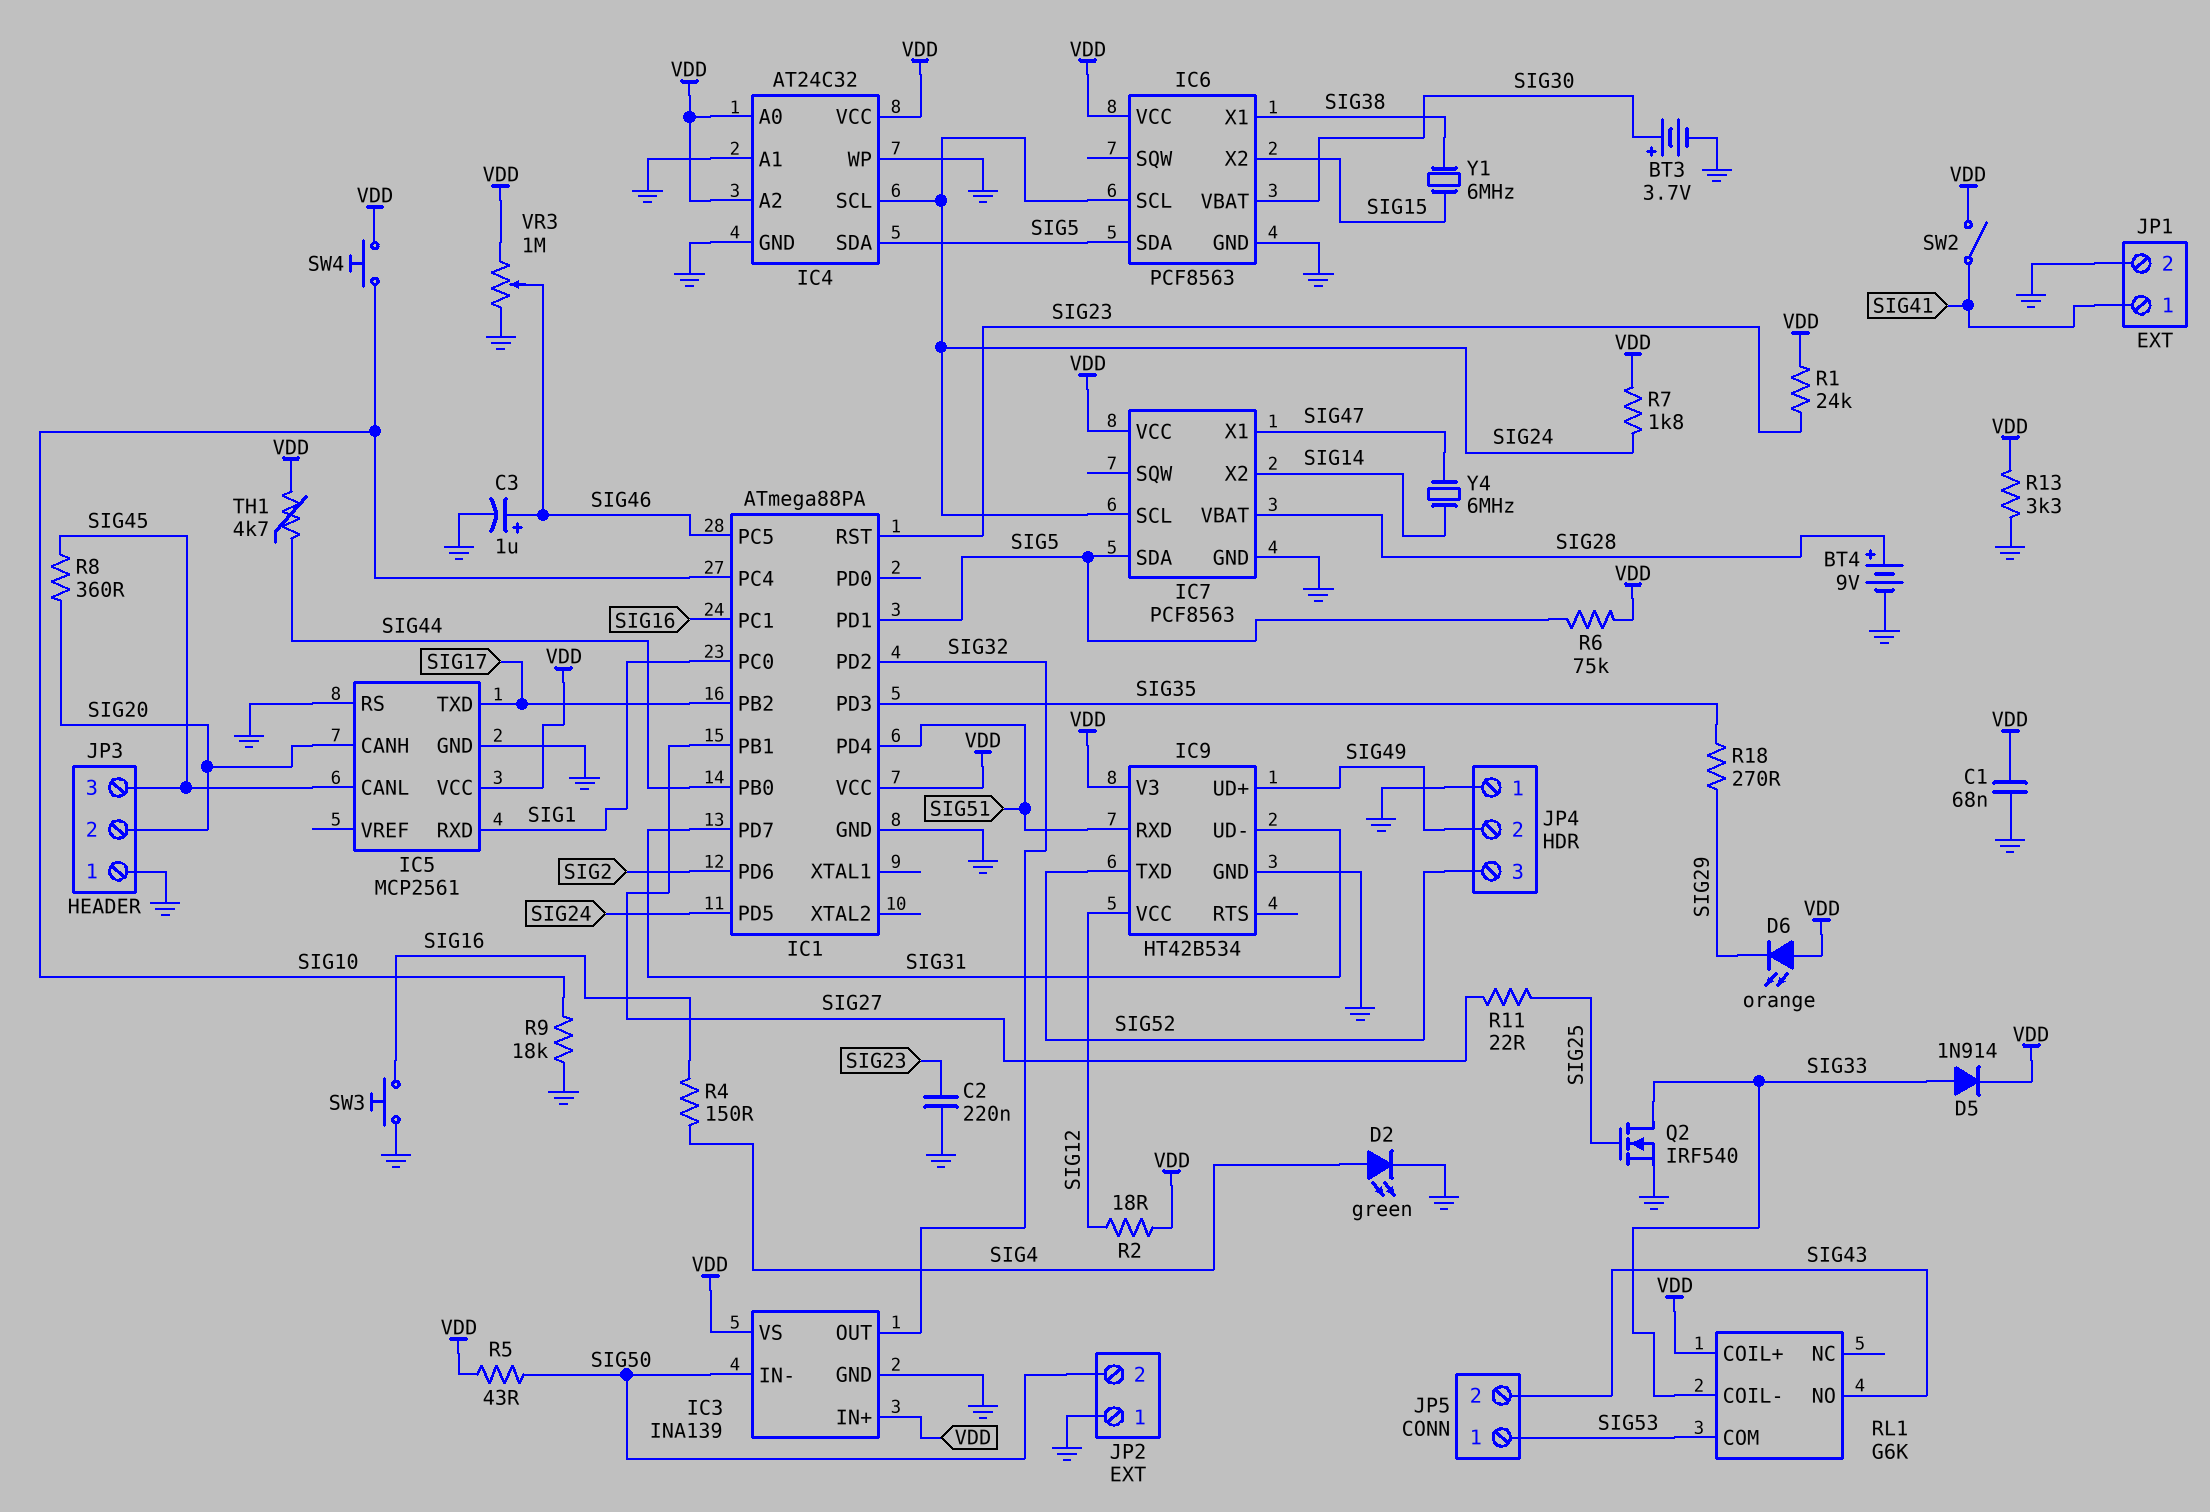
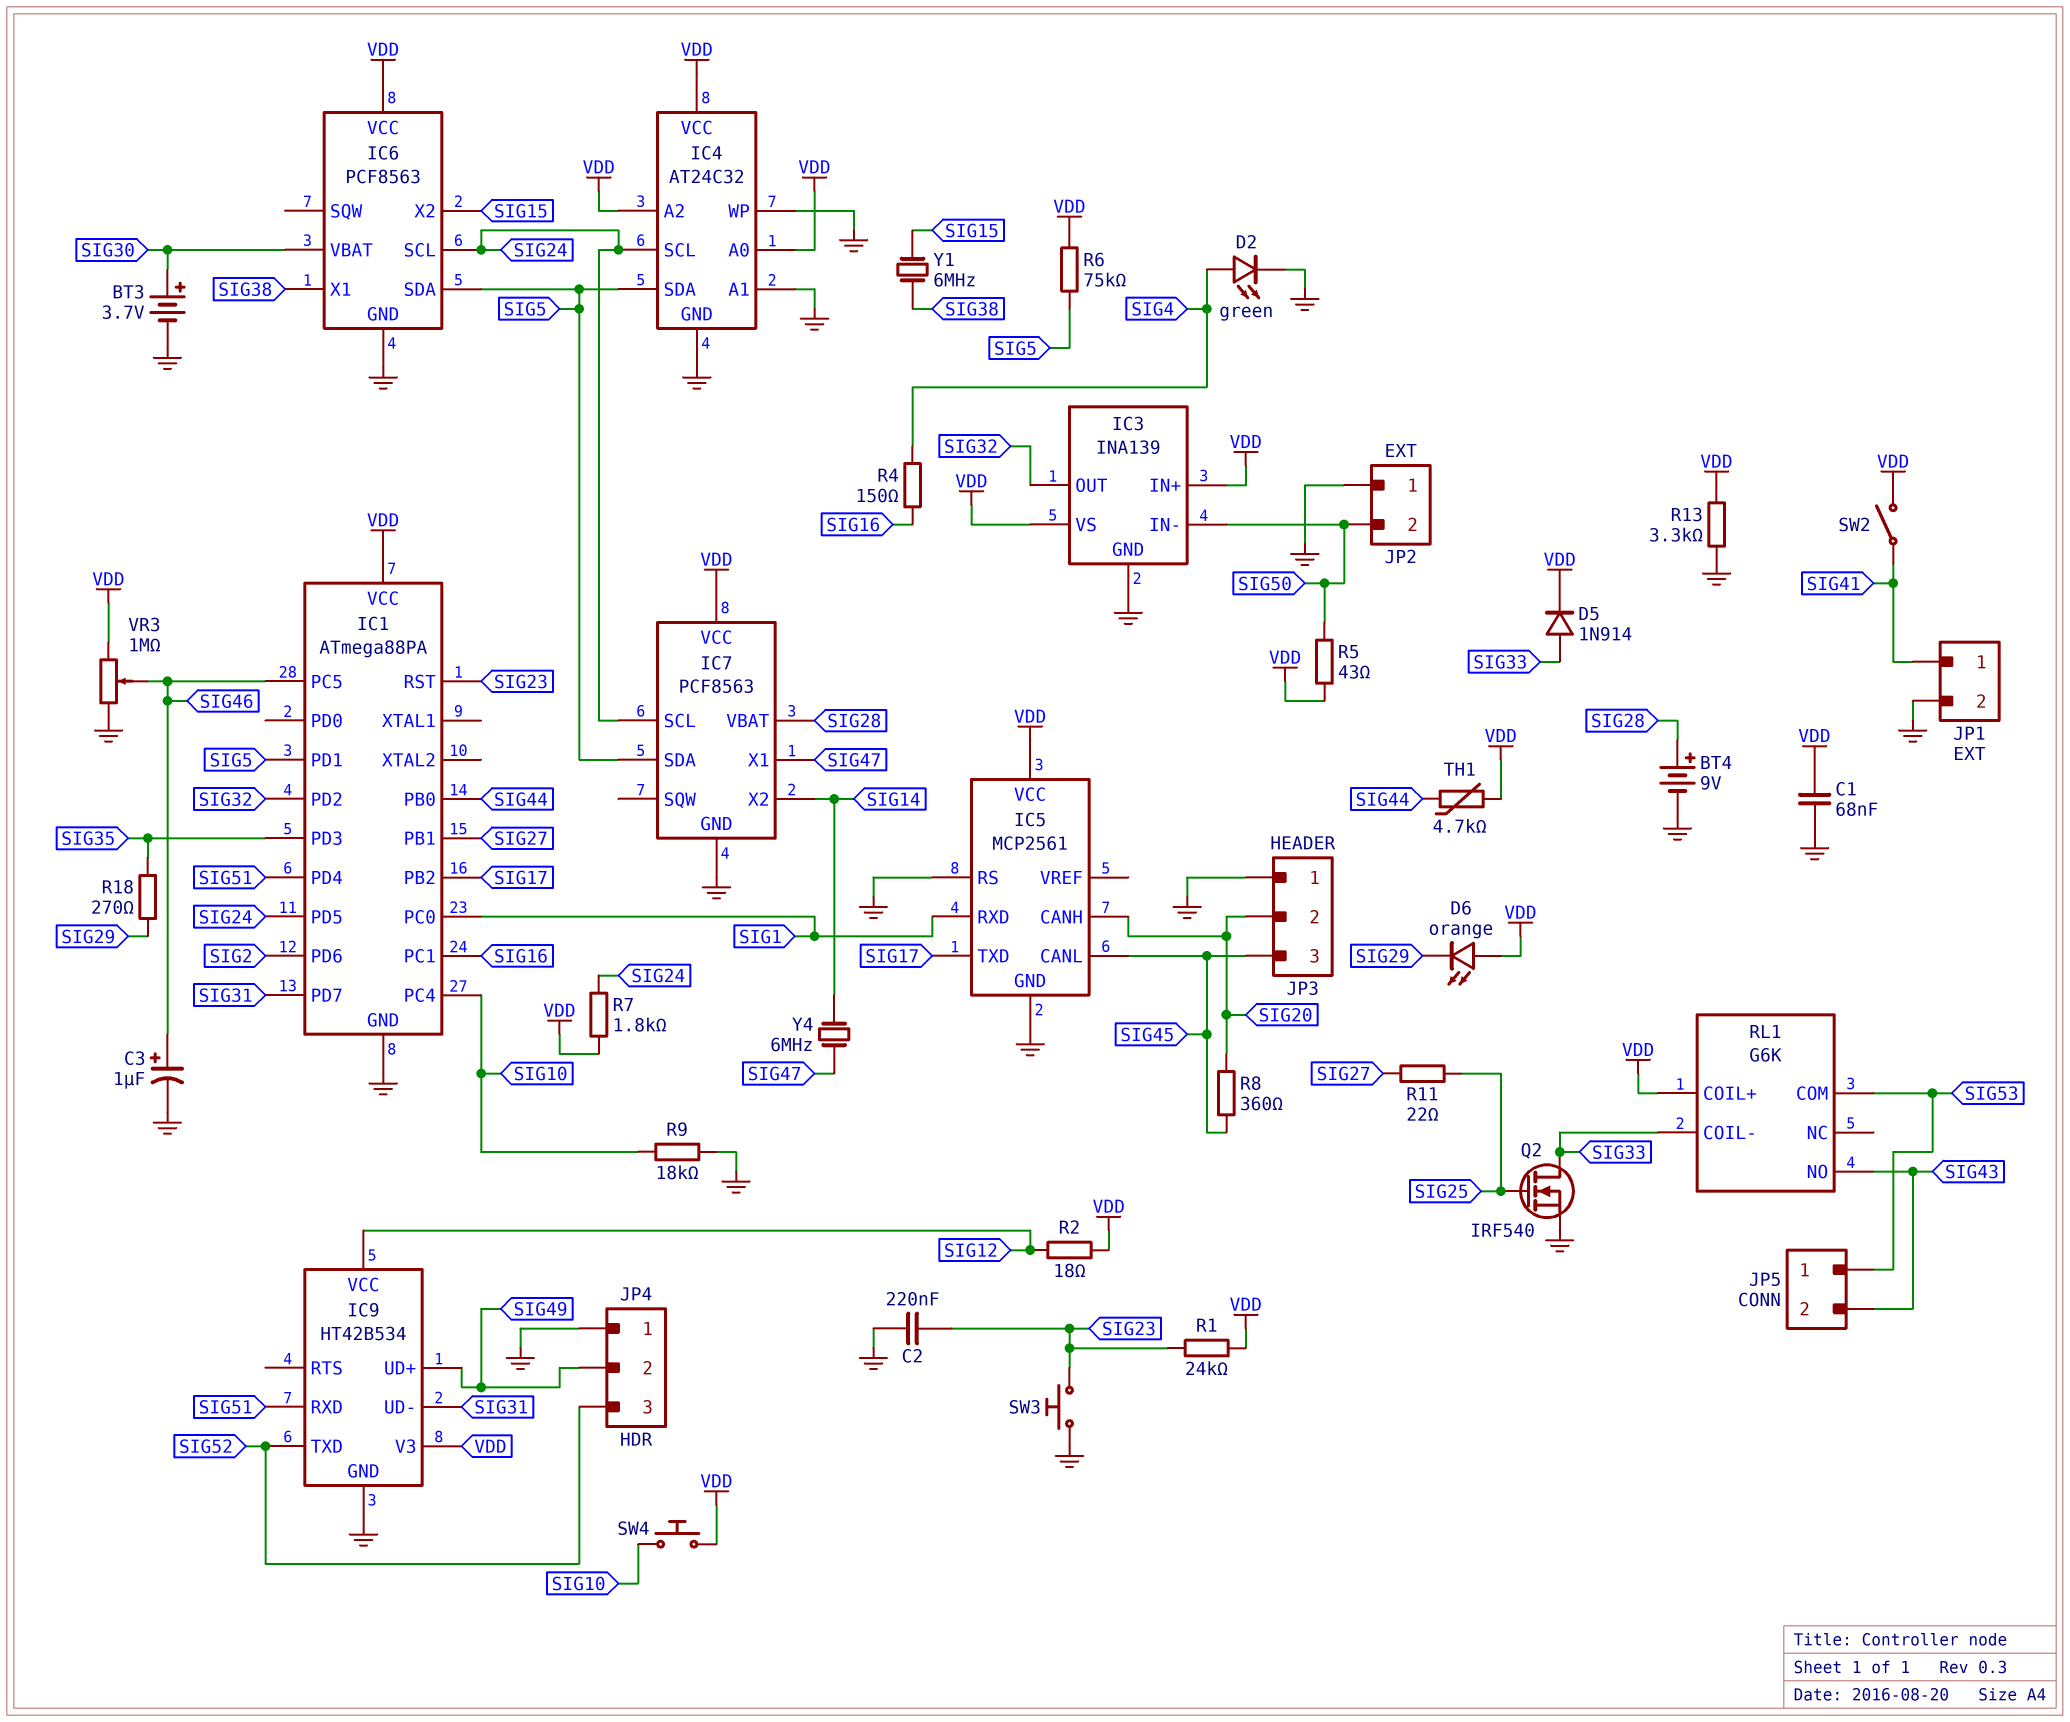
SW3: button (GND, SIG16) -> button (GND, SIG23)

